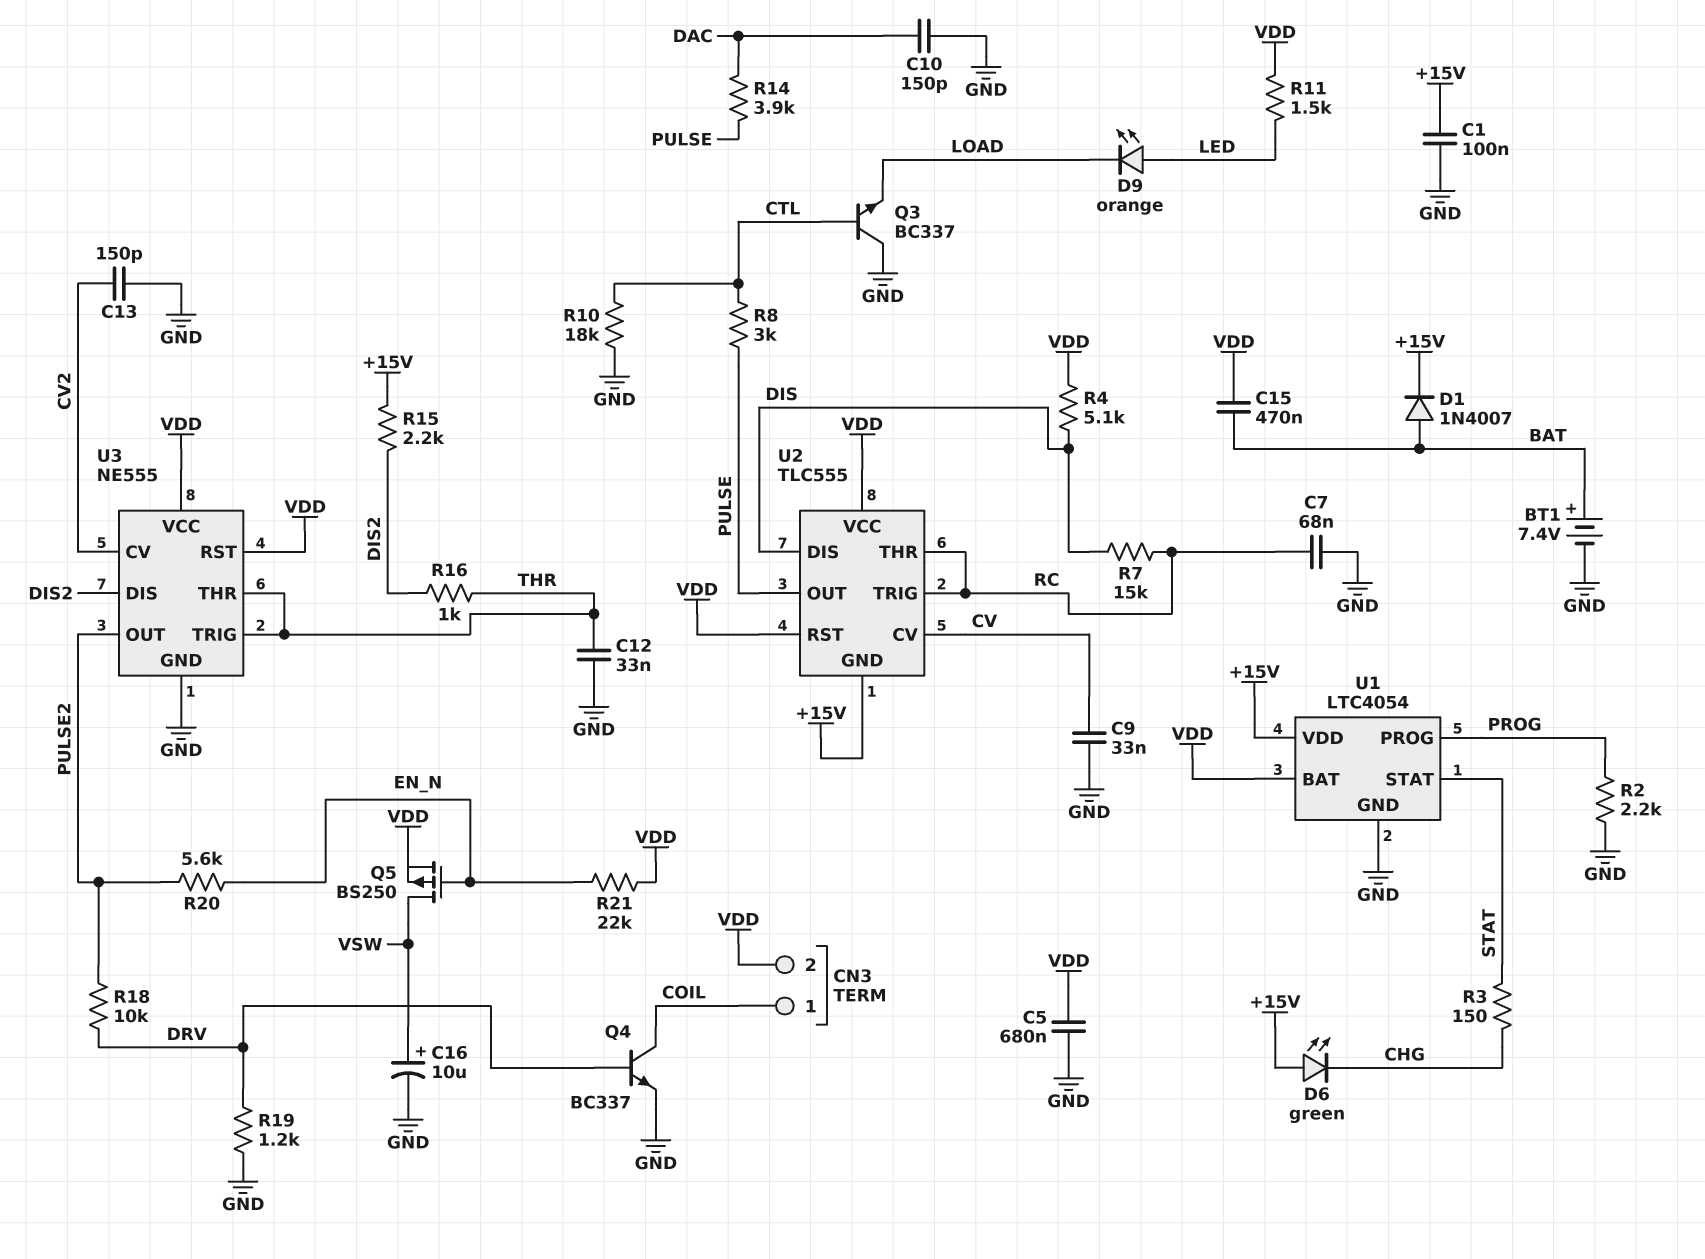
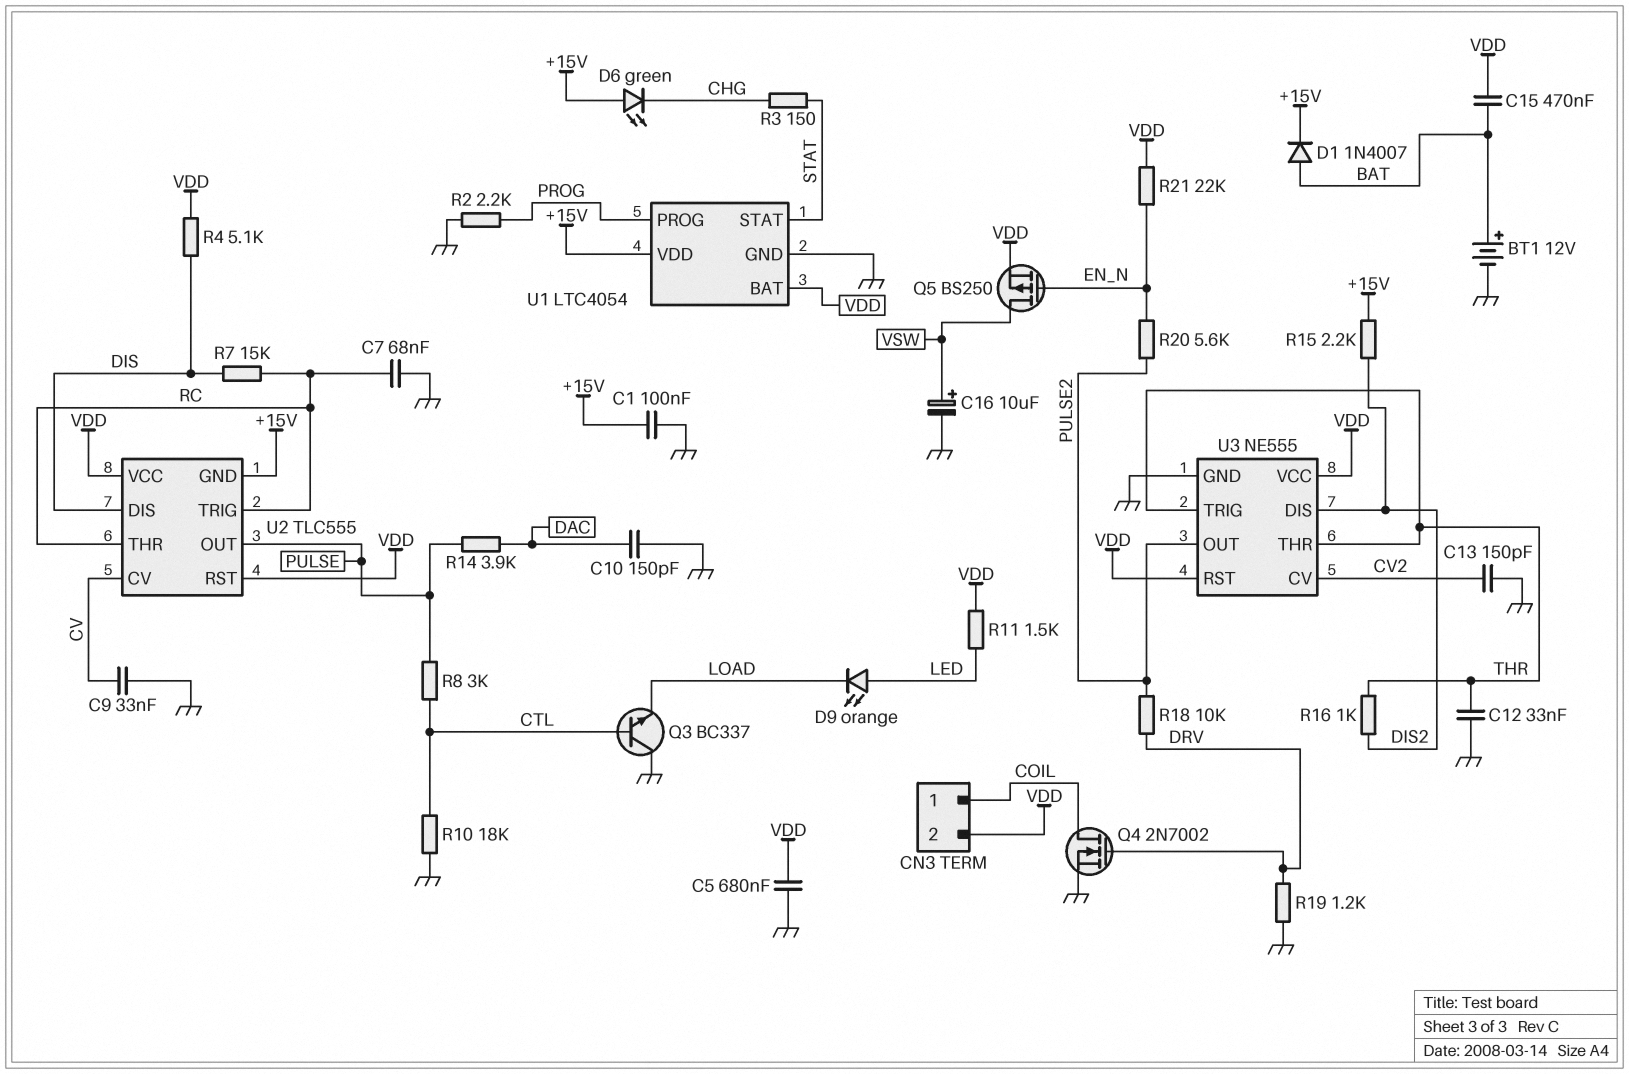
BT1: 7.4V (plus BAT, minus GND) -> 12V (plus BAT, minus GND)
Q4: NPN BC337 (B DRV, C COIL, E GND) -> NMOS 2N7002 (G DRV, D COIL, S GND)

